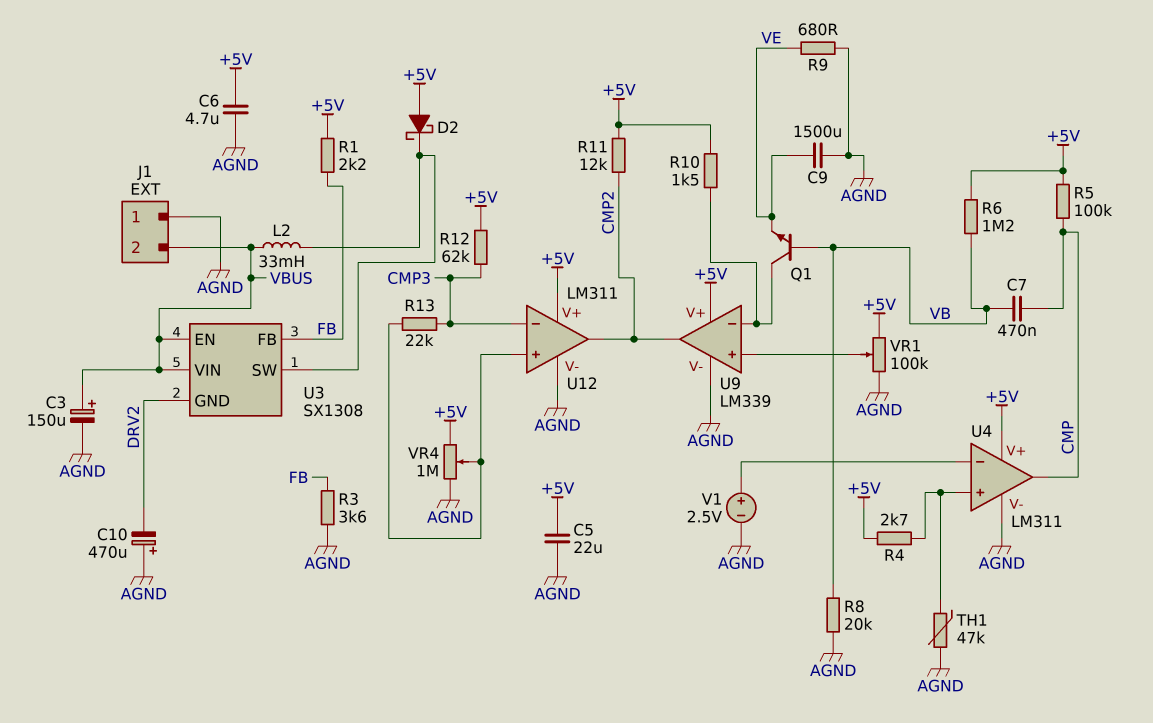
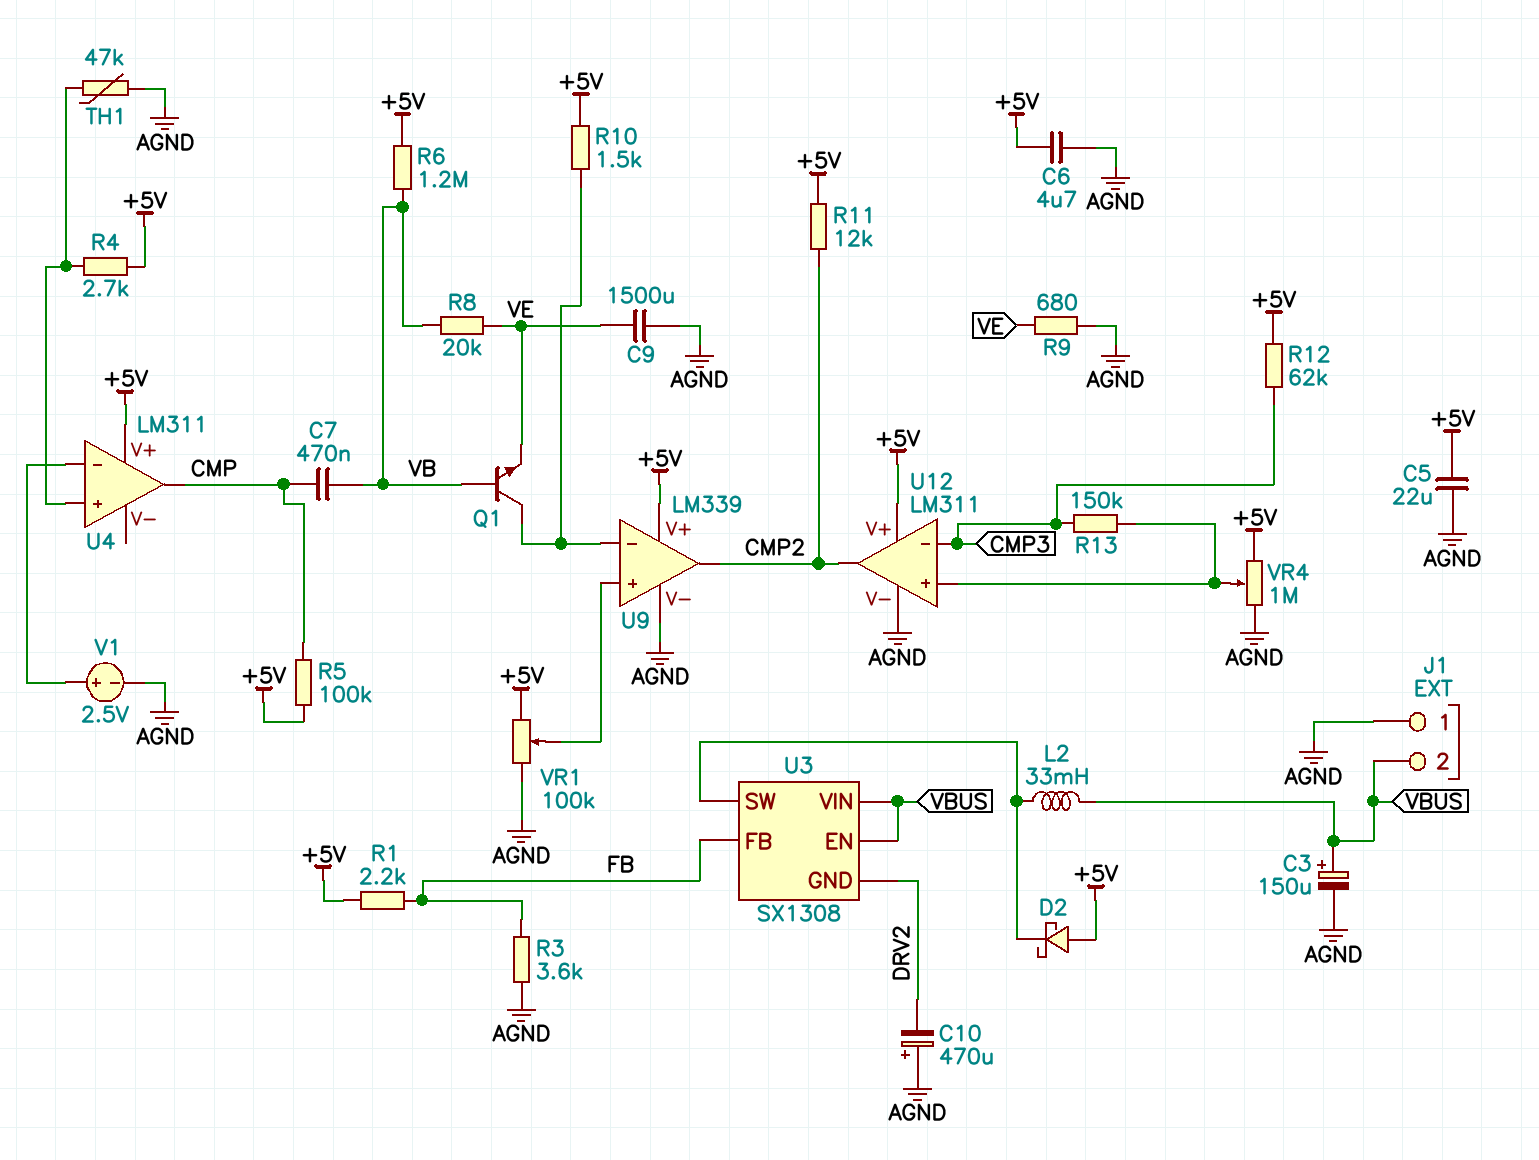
R8: 20k (AGND, VB) -> 20k (VB, VE)
R13: 22k (CMP3, U12/in+) -> 150k (CMP3, U12/in+)
U4 pin V-: AGND -> none

